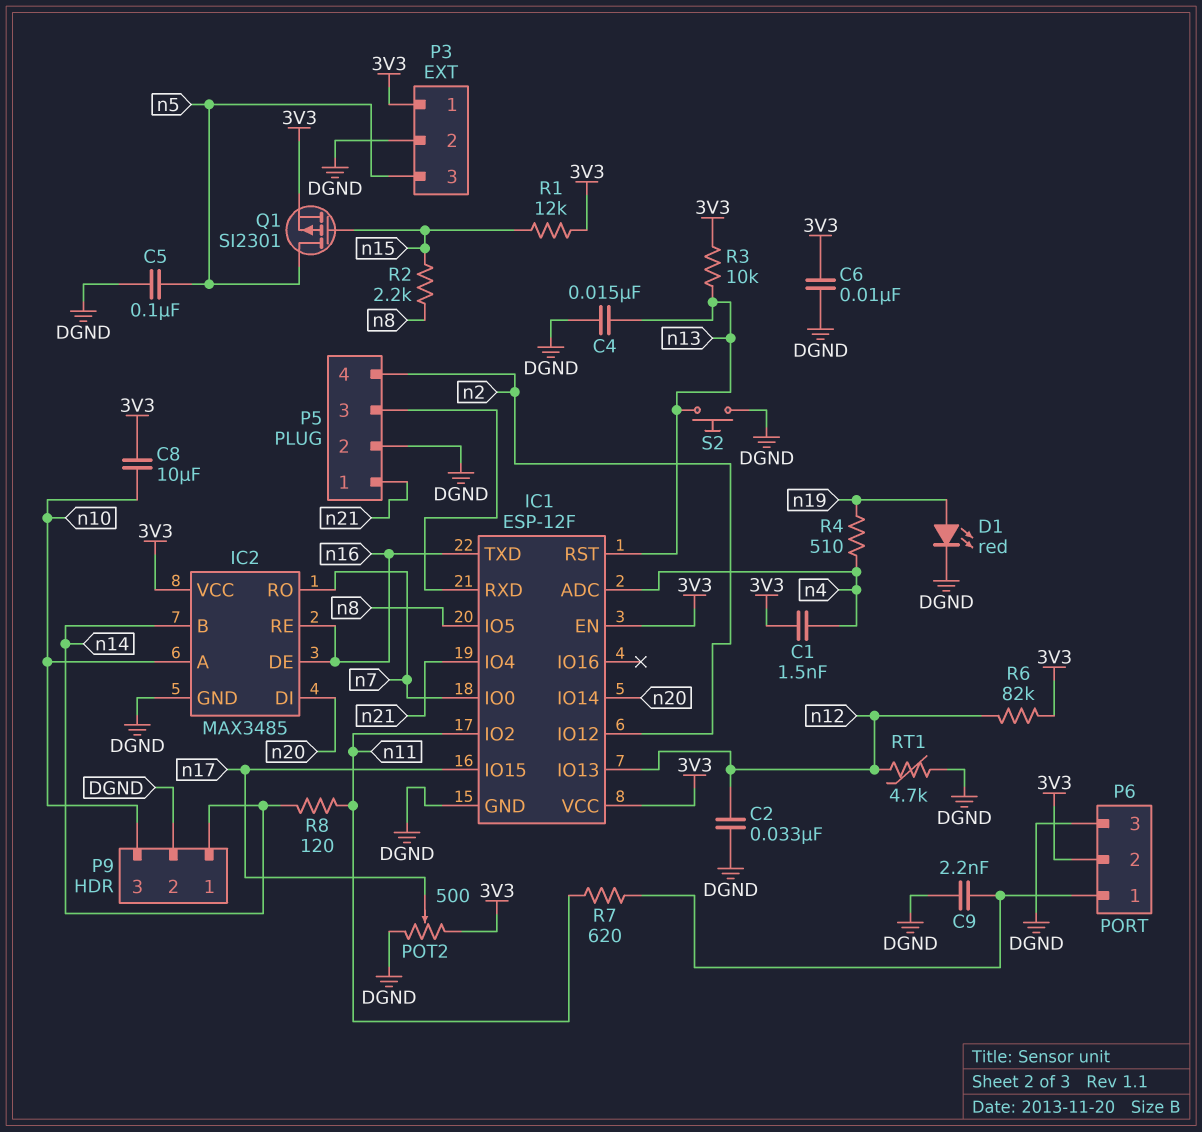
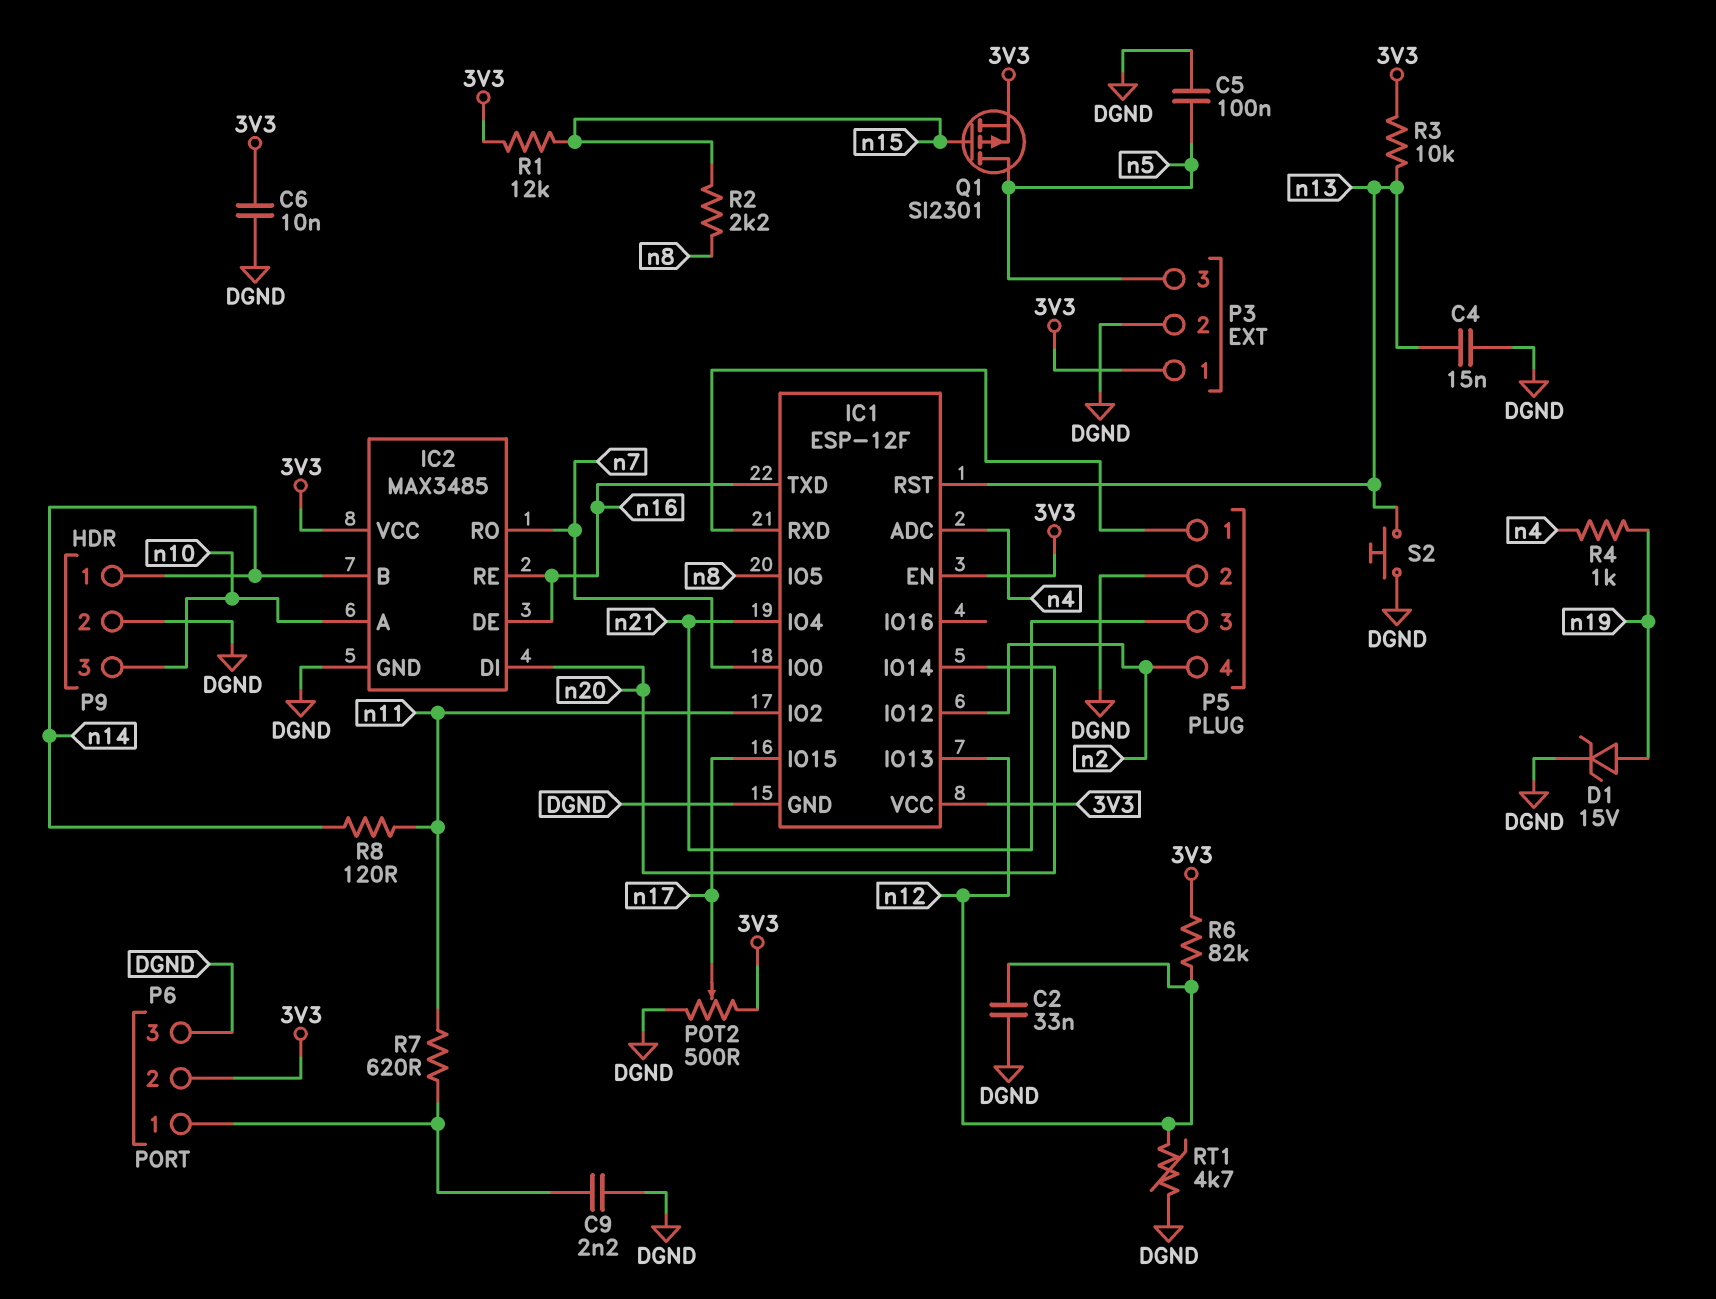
C1: 1.5nF (3V3, n4) -> none
C8: 10uF (3V3, n10) -> none
D1: LED red (A n19, K DGND) -> zener 15V (A n19, K DGND)
P5 pin 1: n21 -> IC1/RXD
P5 pin 3: IC1/RXD -> n21
R4: 510 (n4, n19) -> 1k (n4, n19)

